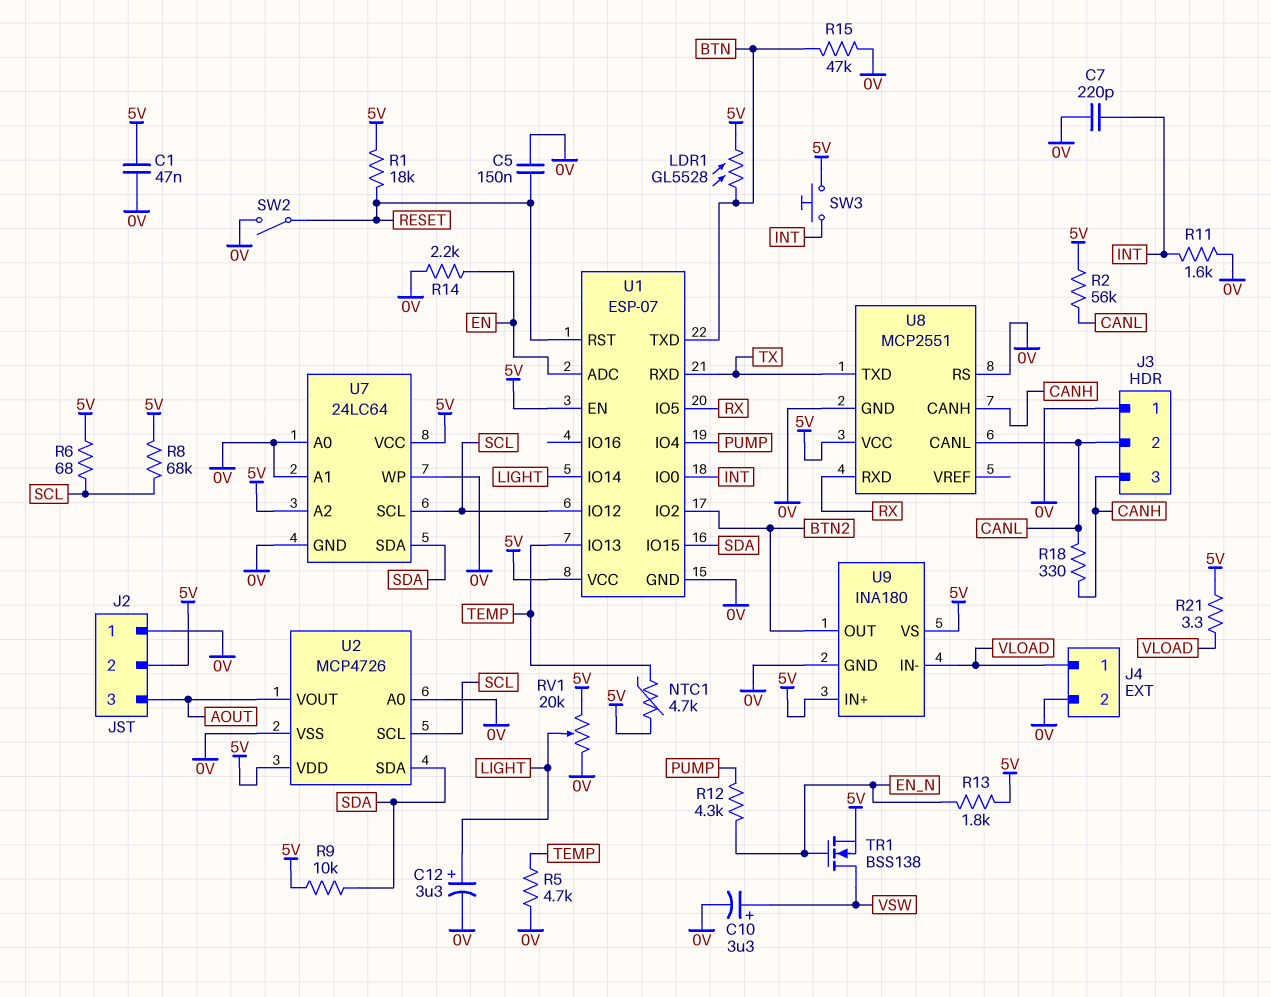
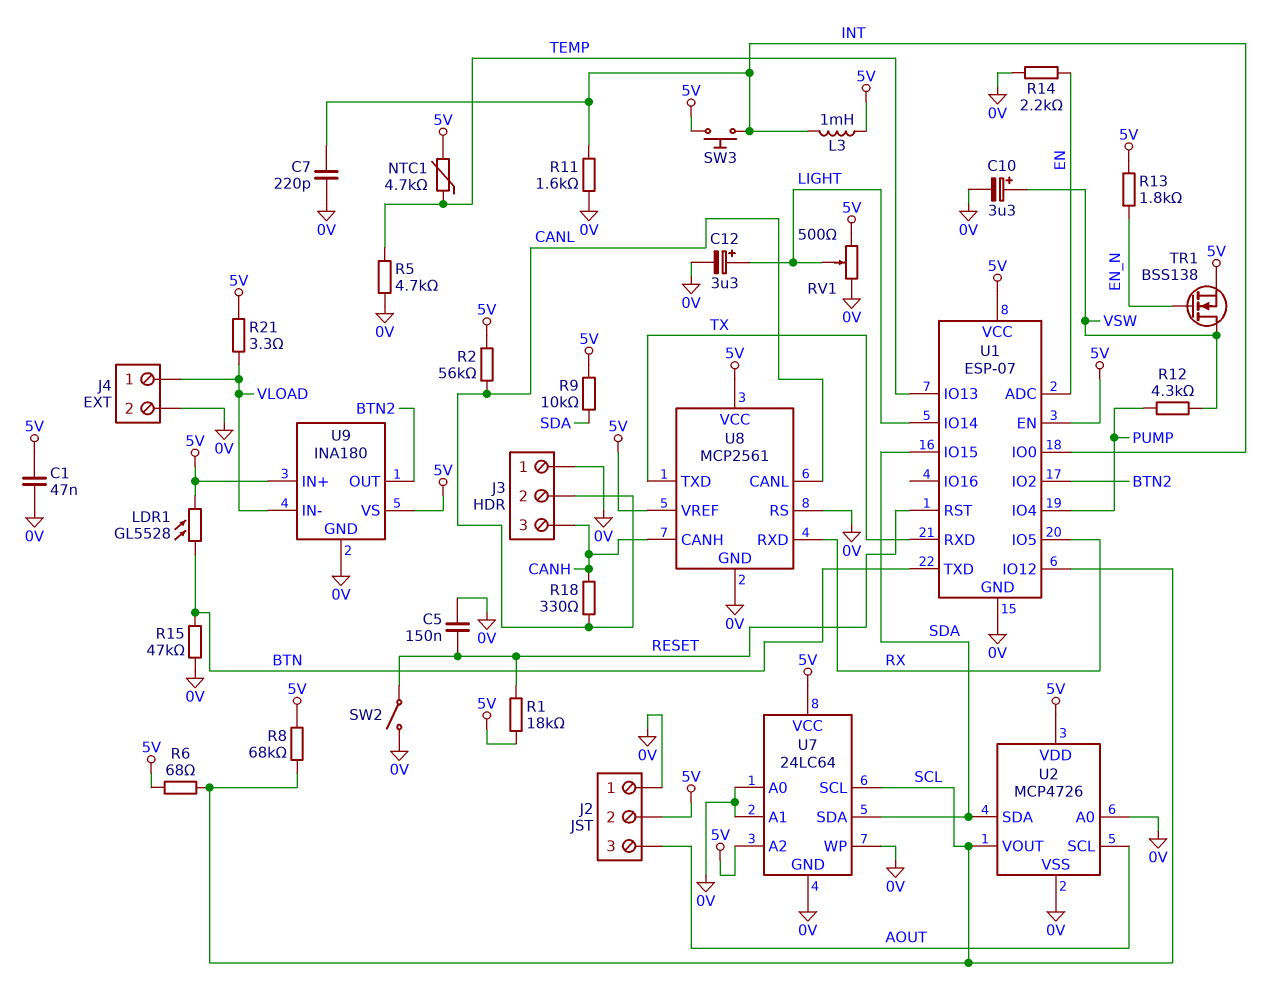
L3: none -> 1mH (5V, INT)
R12: 4.3k (EN_N, PUMP) -> 4.3k (PUMP, VSW)
RV1: 20k (0V, 5V, wiper LIGHT) -> 500 (0V, 5V, wiper LIGHT)
U2 pin SCL: SCL -> AOUT
U2 pin VOUT: AOUT -> SCL
U8: MCP2551 -> MCP2561
U8 pin VREF: none -> 5V

